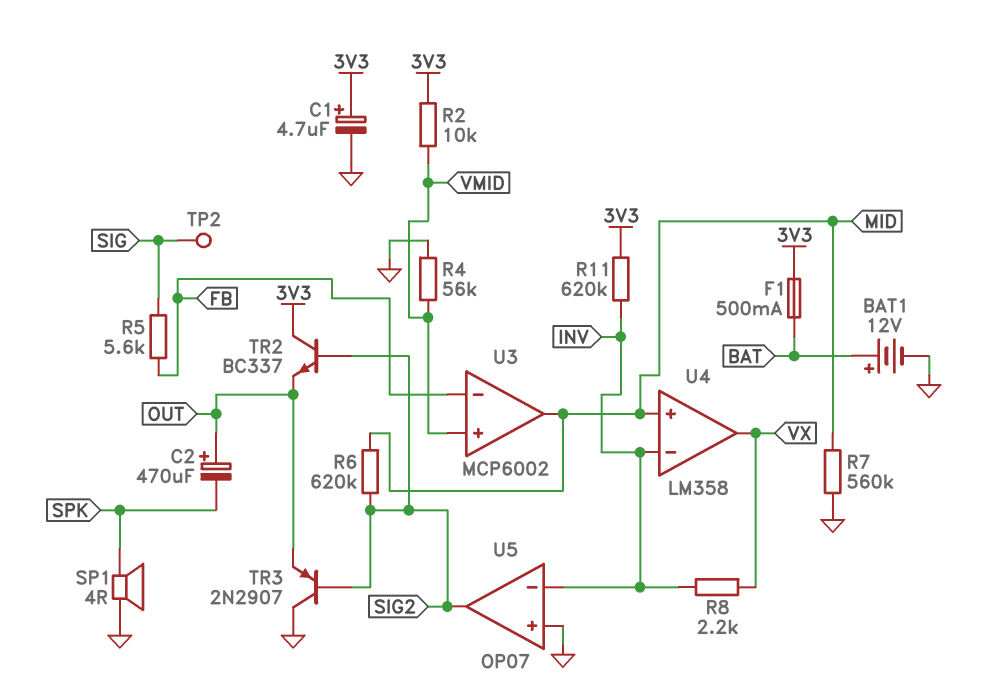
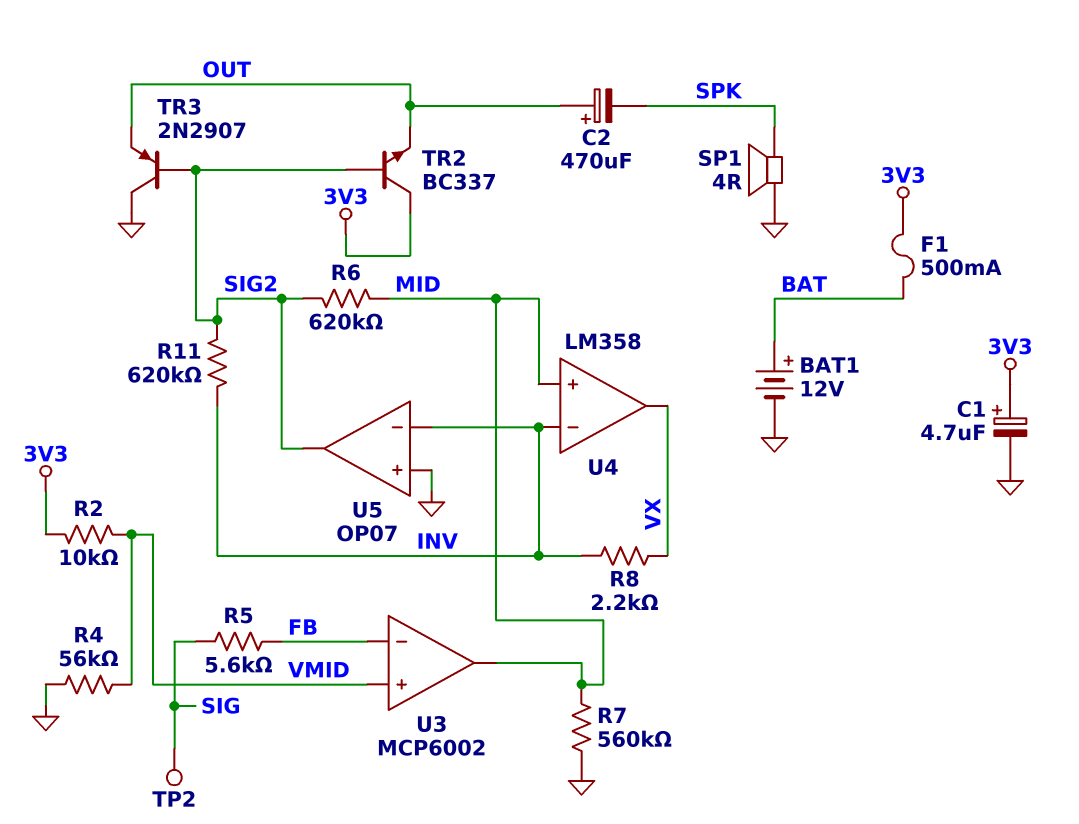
R11: 620k (3V3, INV) -> 620k (INV, SIG2)

